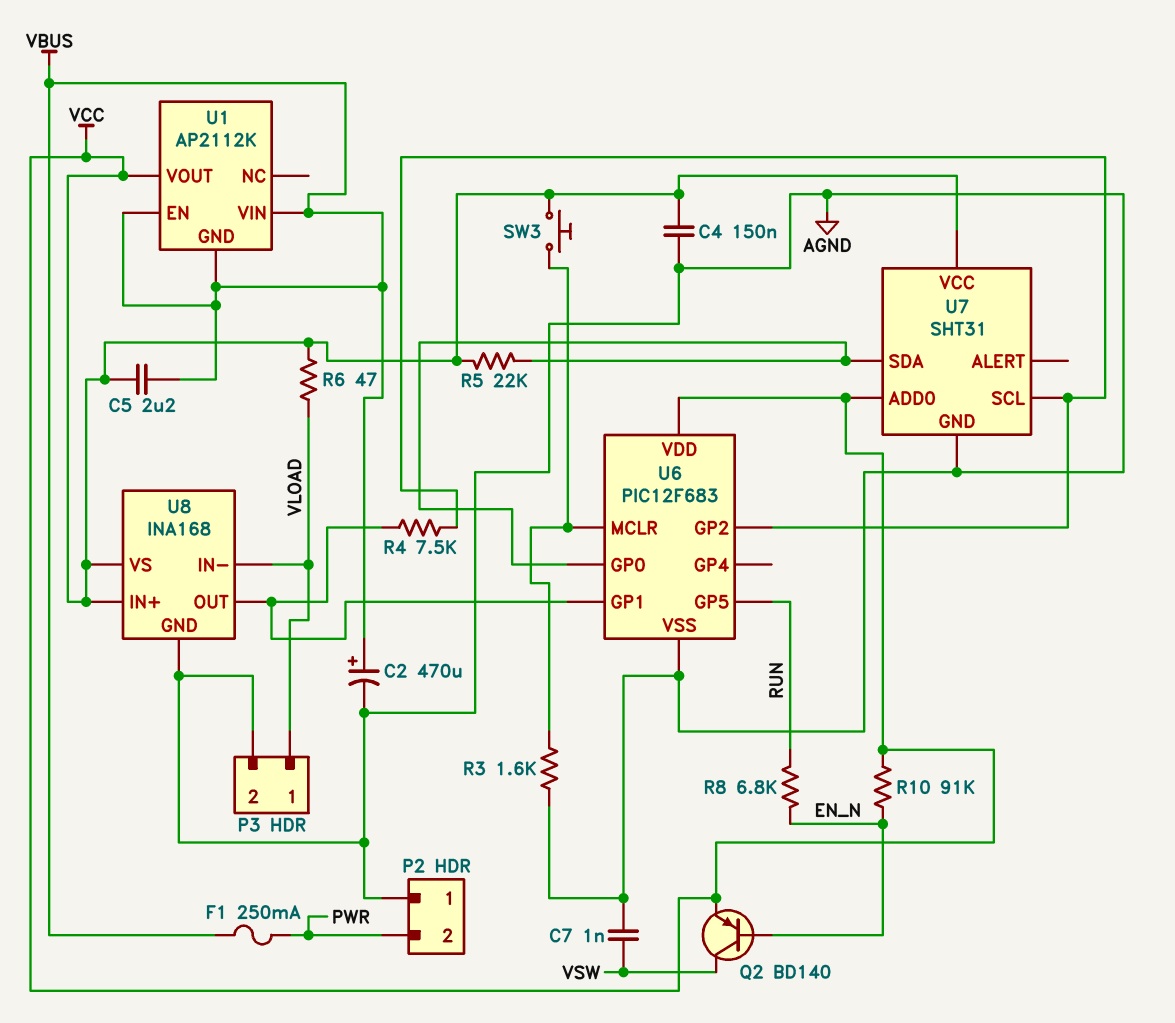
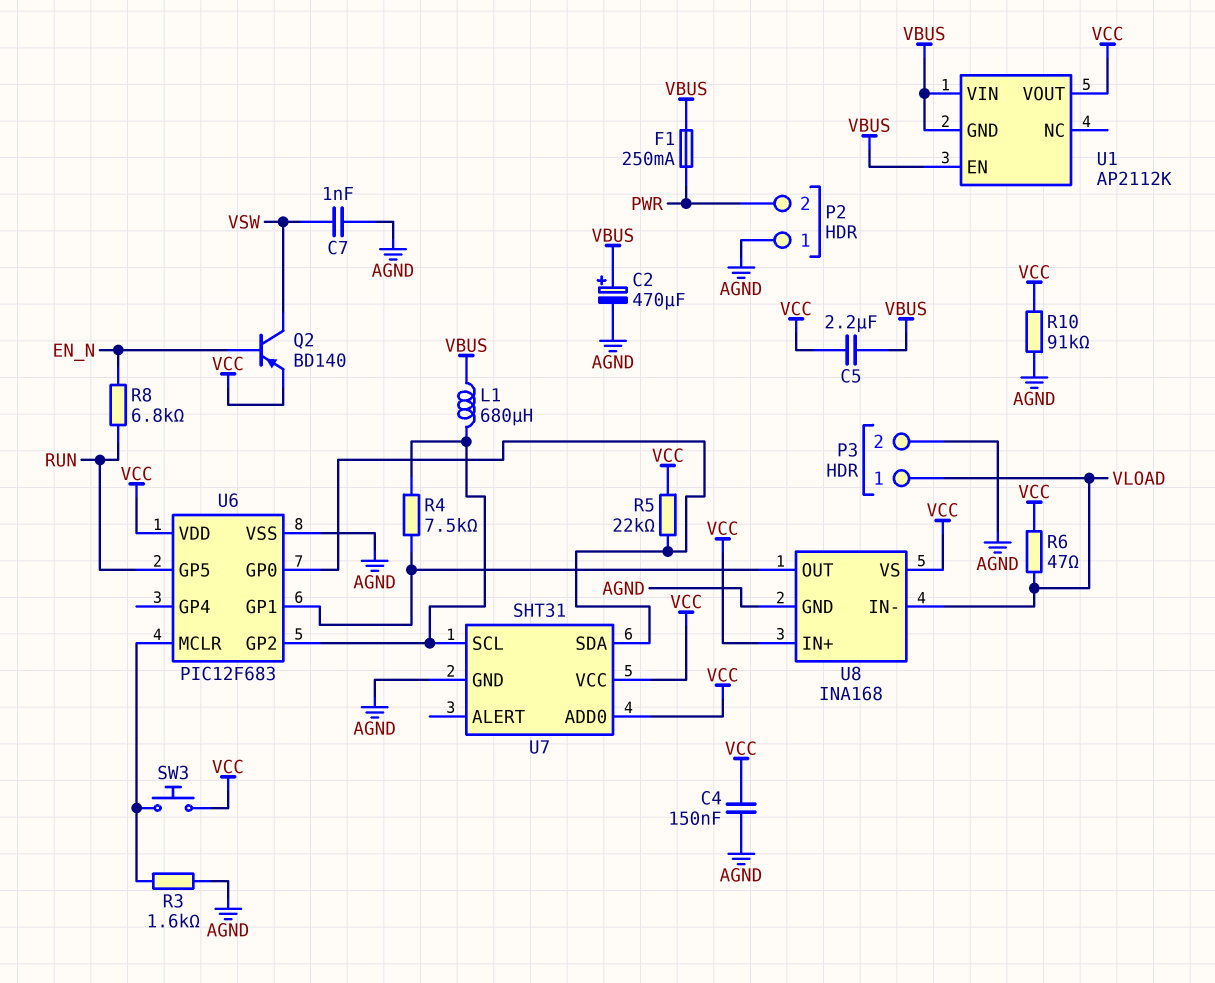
L1: none -> 680uH (U6/GP2, VBUS)
R10: 91k (EN_N, VCC) -> 91k (AGND, VCC)

